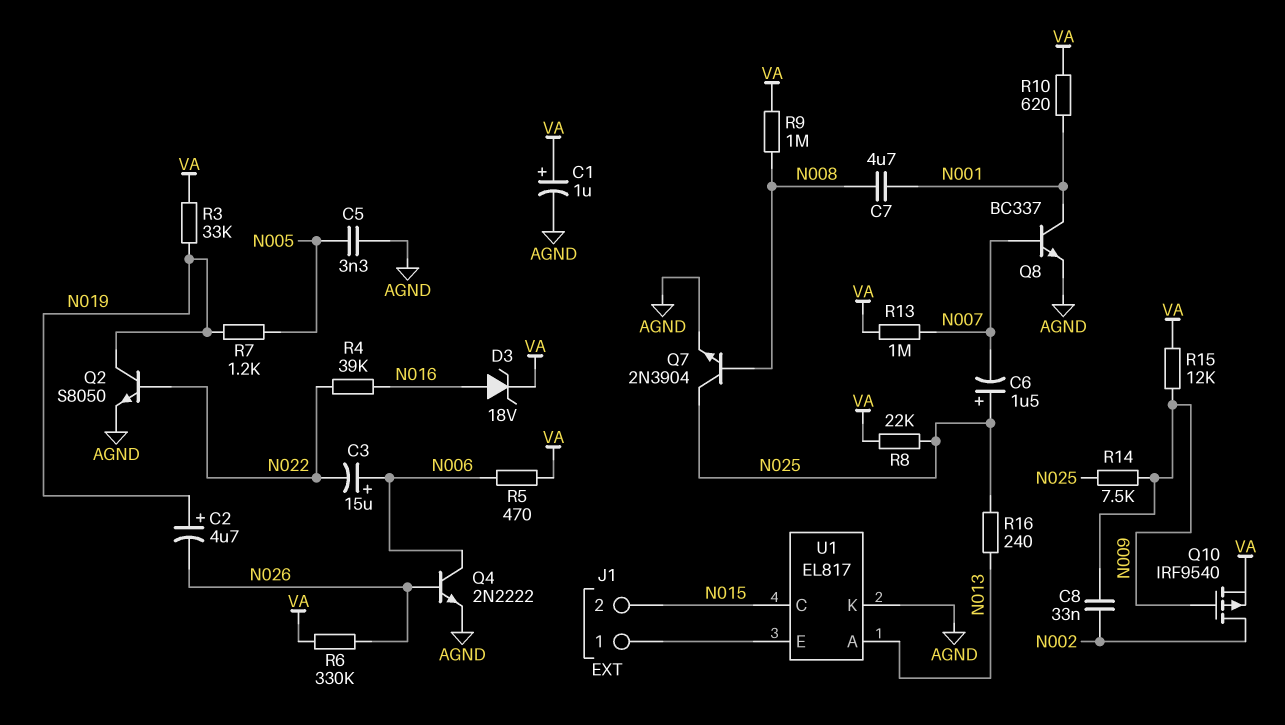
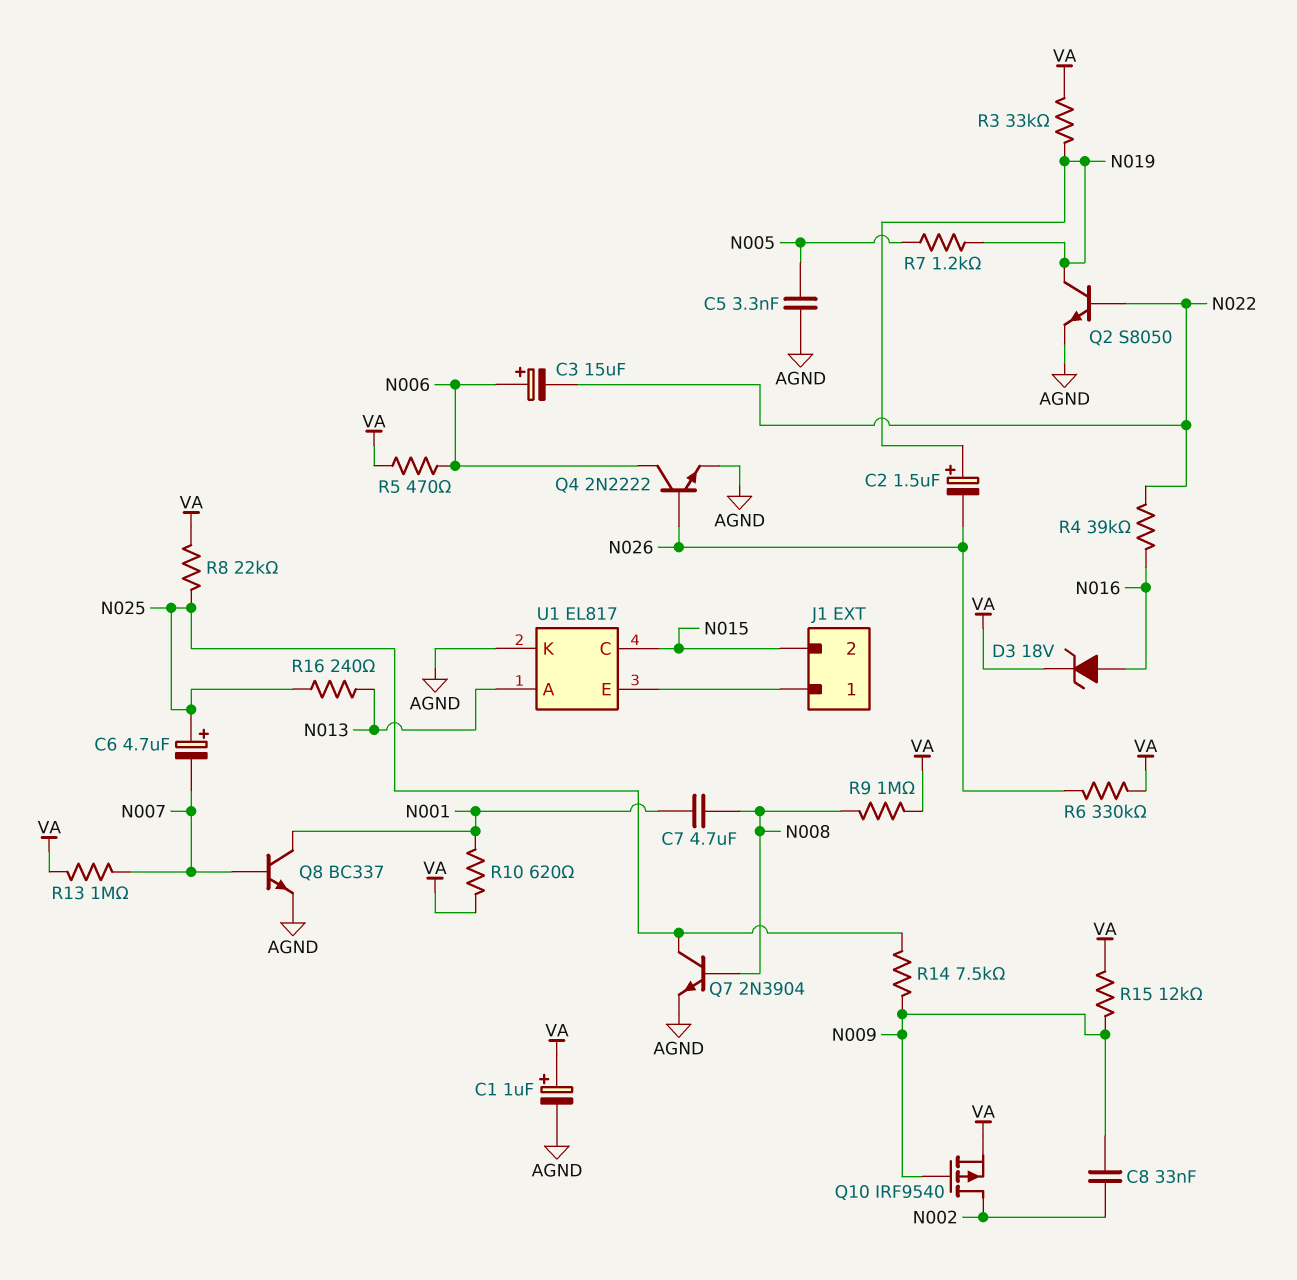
C2: 4.7uF (plus N019, minus N026) -> 1.5uF (plus N019, minus N026)
C6: 1.5uF (plus N025, minus N007) -> 4.7uF (plus N025, minus N007)

